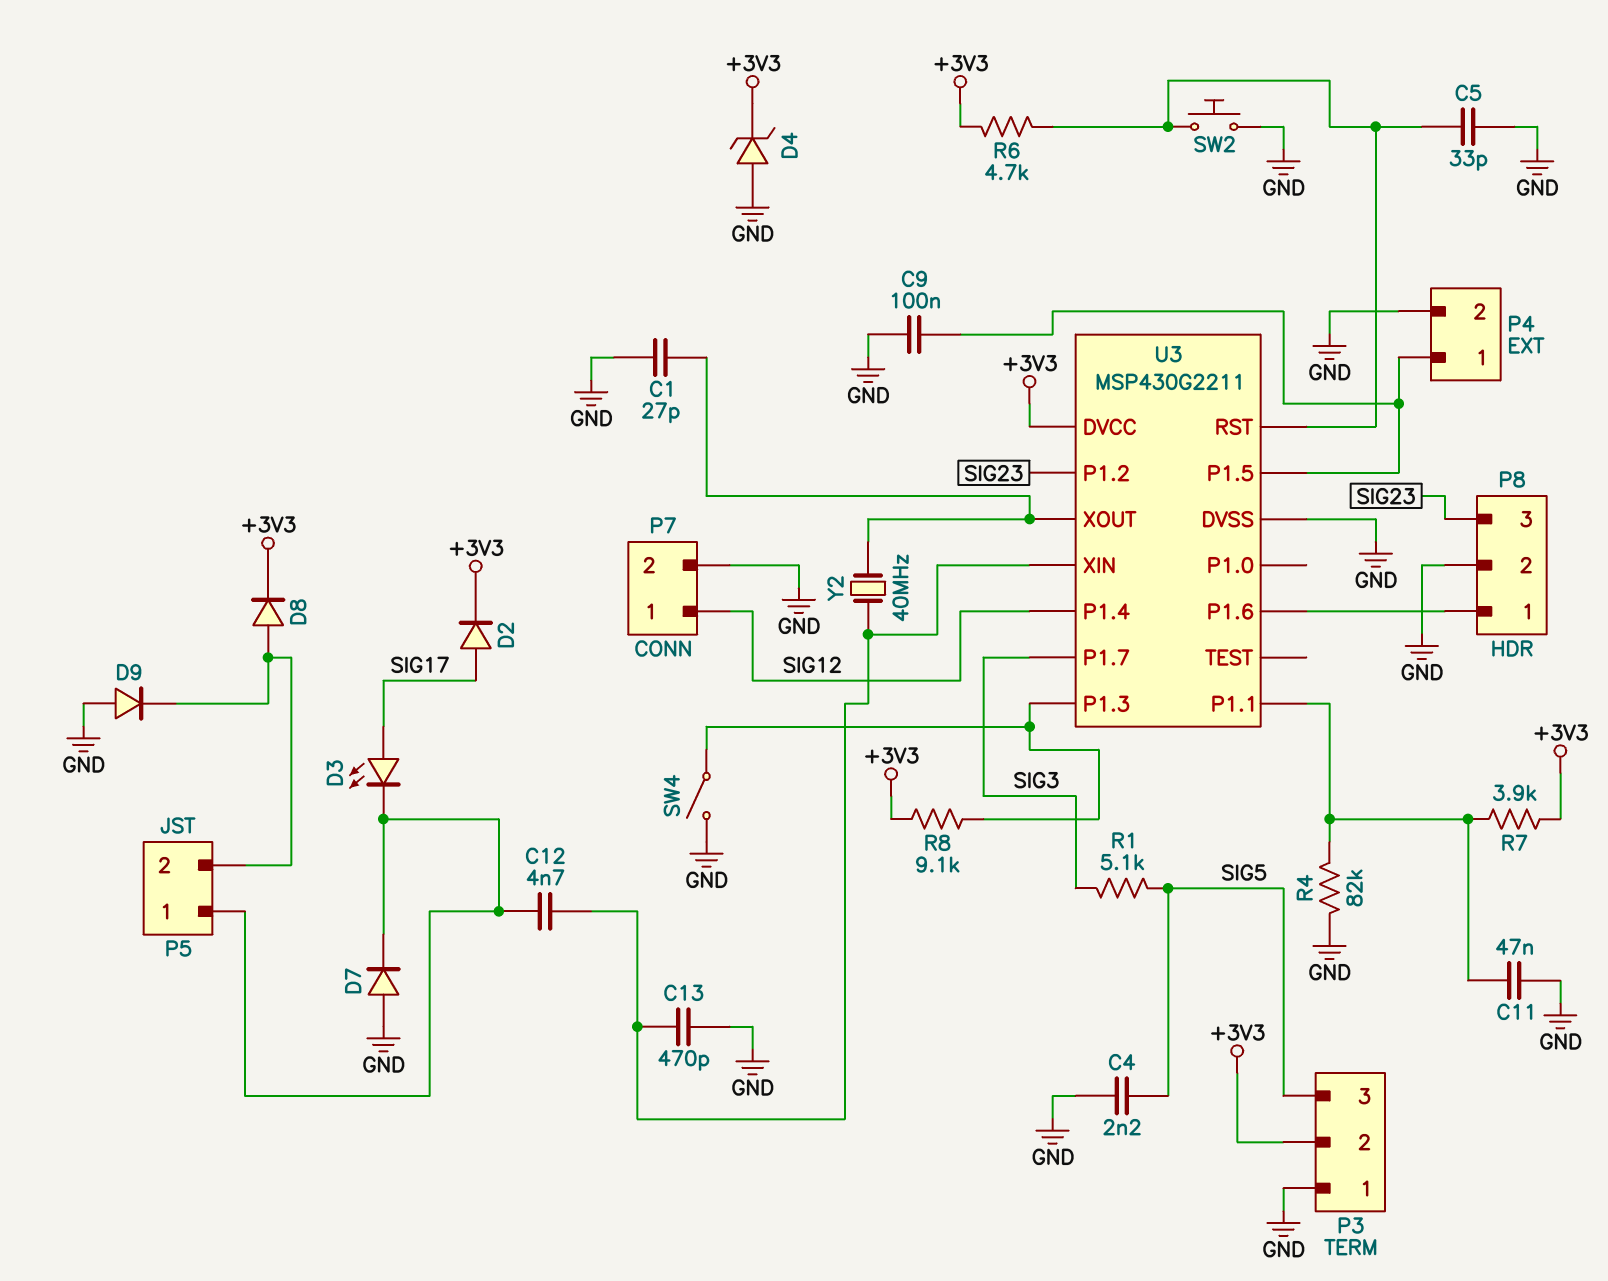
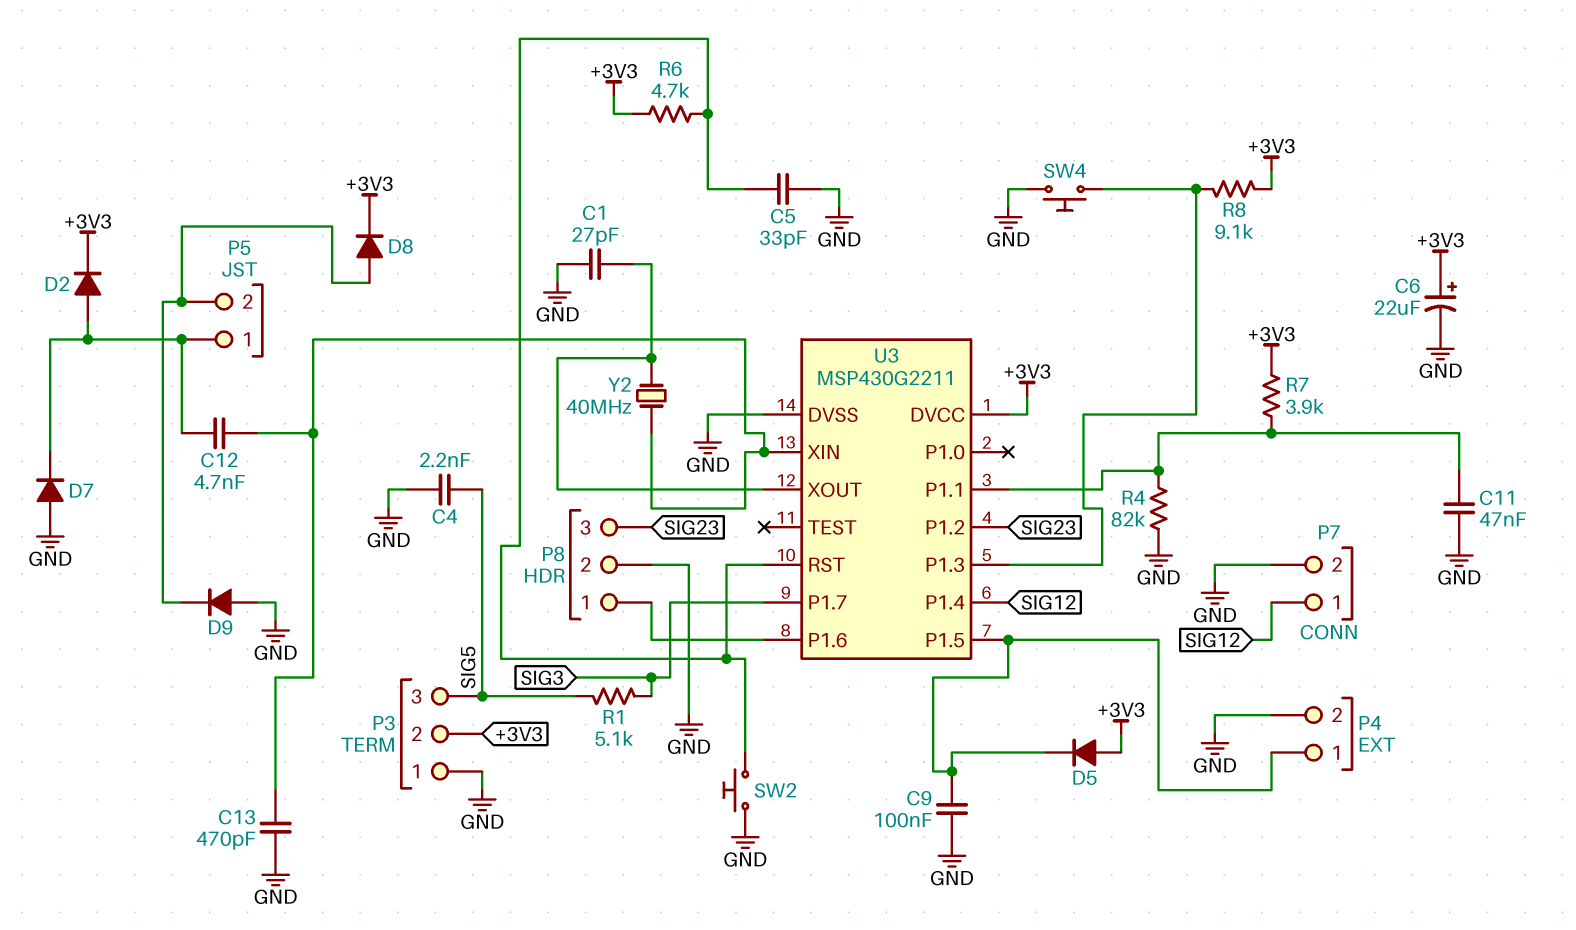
C6: none -> 22uF (plus +3V3, minus GND)
D2: diode (A SIG17, K +3V3) -> diode (A P5/1, K +3V3)
D3: LED (A SIG17, K P5/1) -> none
D4: zener (A GND, K +3V3) -> none
D5: none -> diode (A +3V3, K P4/1)
SW4: switch (GND, U3/P1.3) -> button (GND, U3/P1.3)

